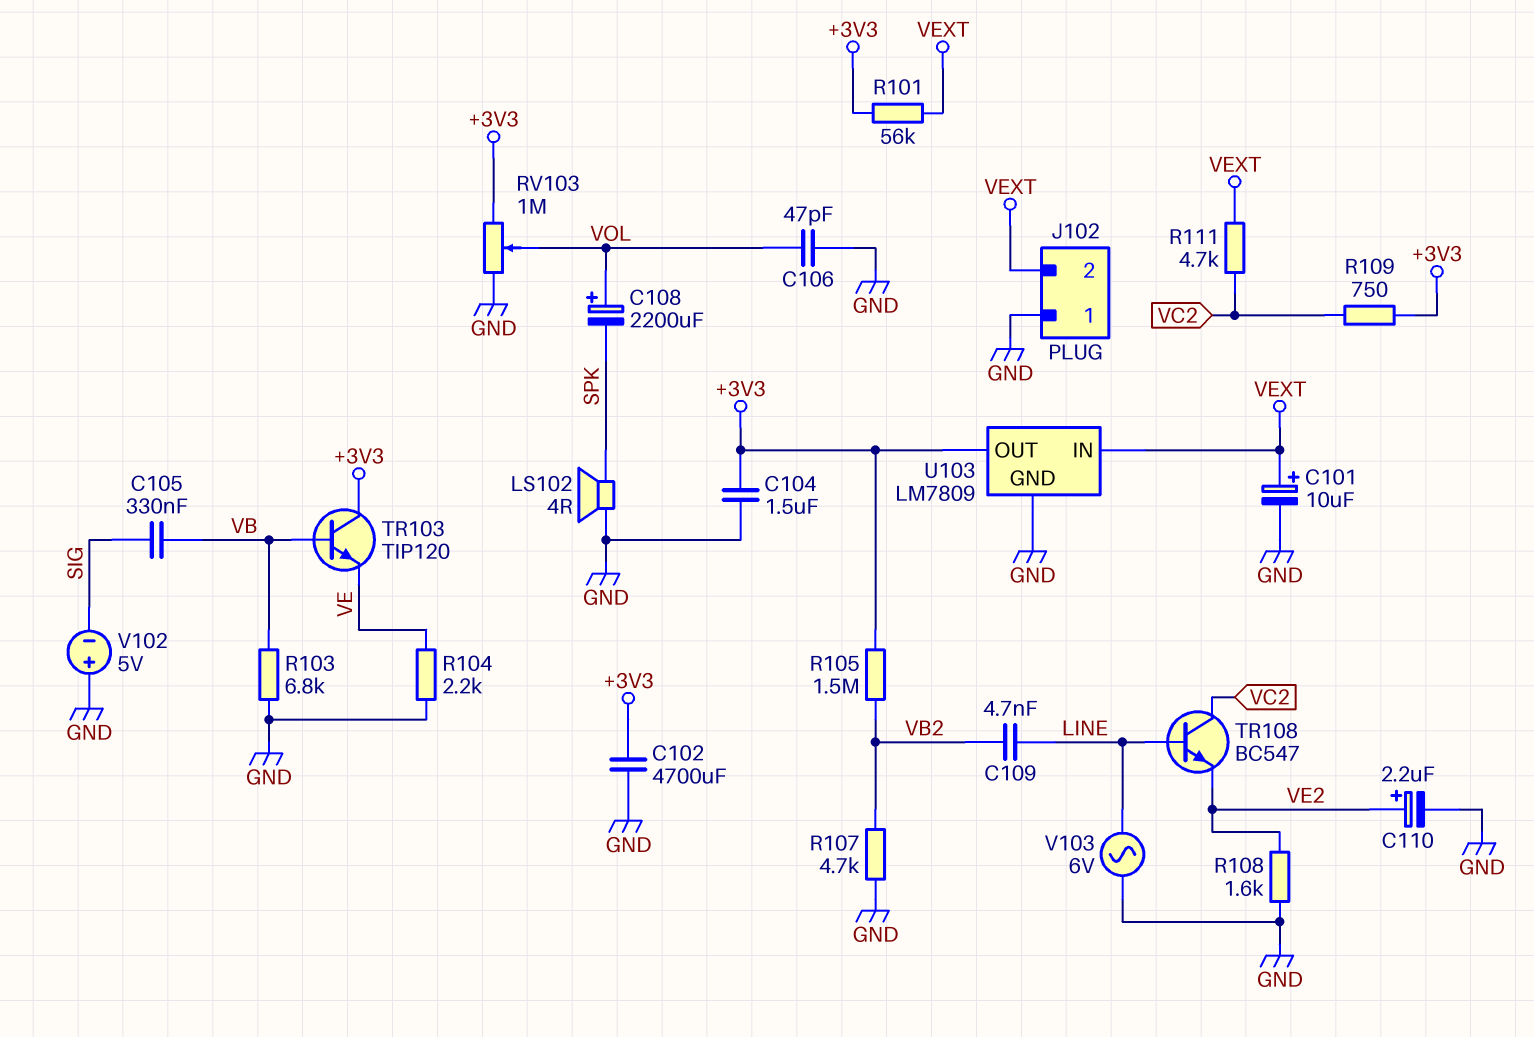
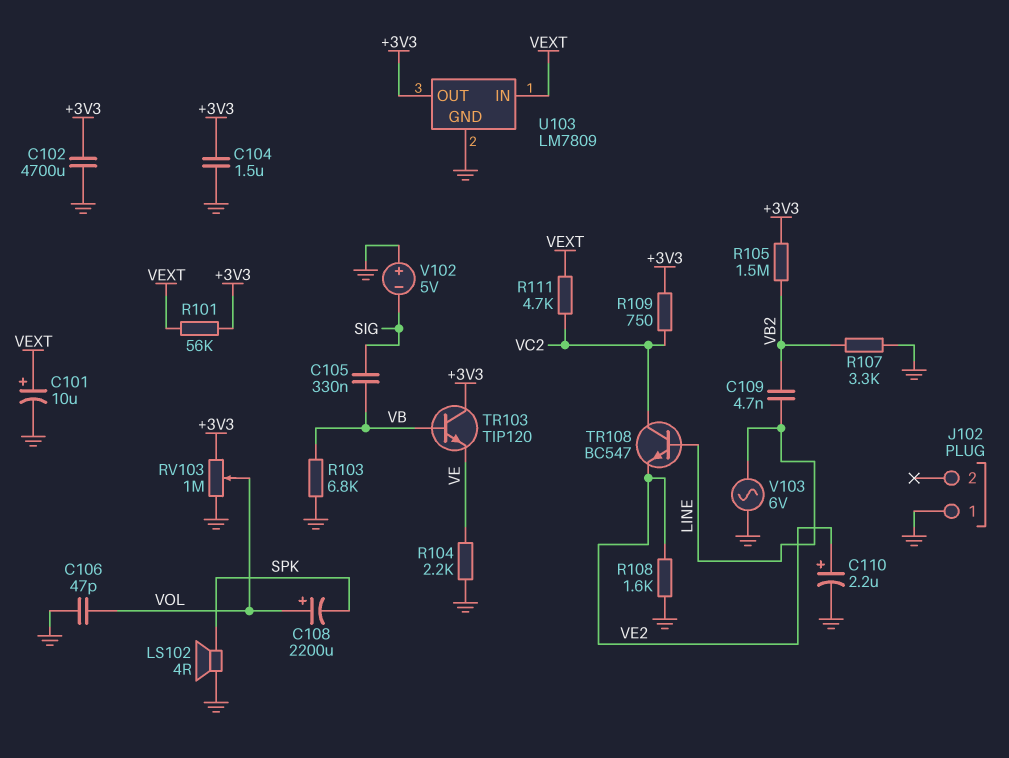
J102 pin 2: VEXT -> none
R107: 4.7k (GND, VB2) -> 3.3k (GND, VB2)

